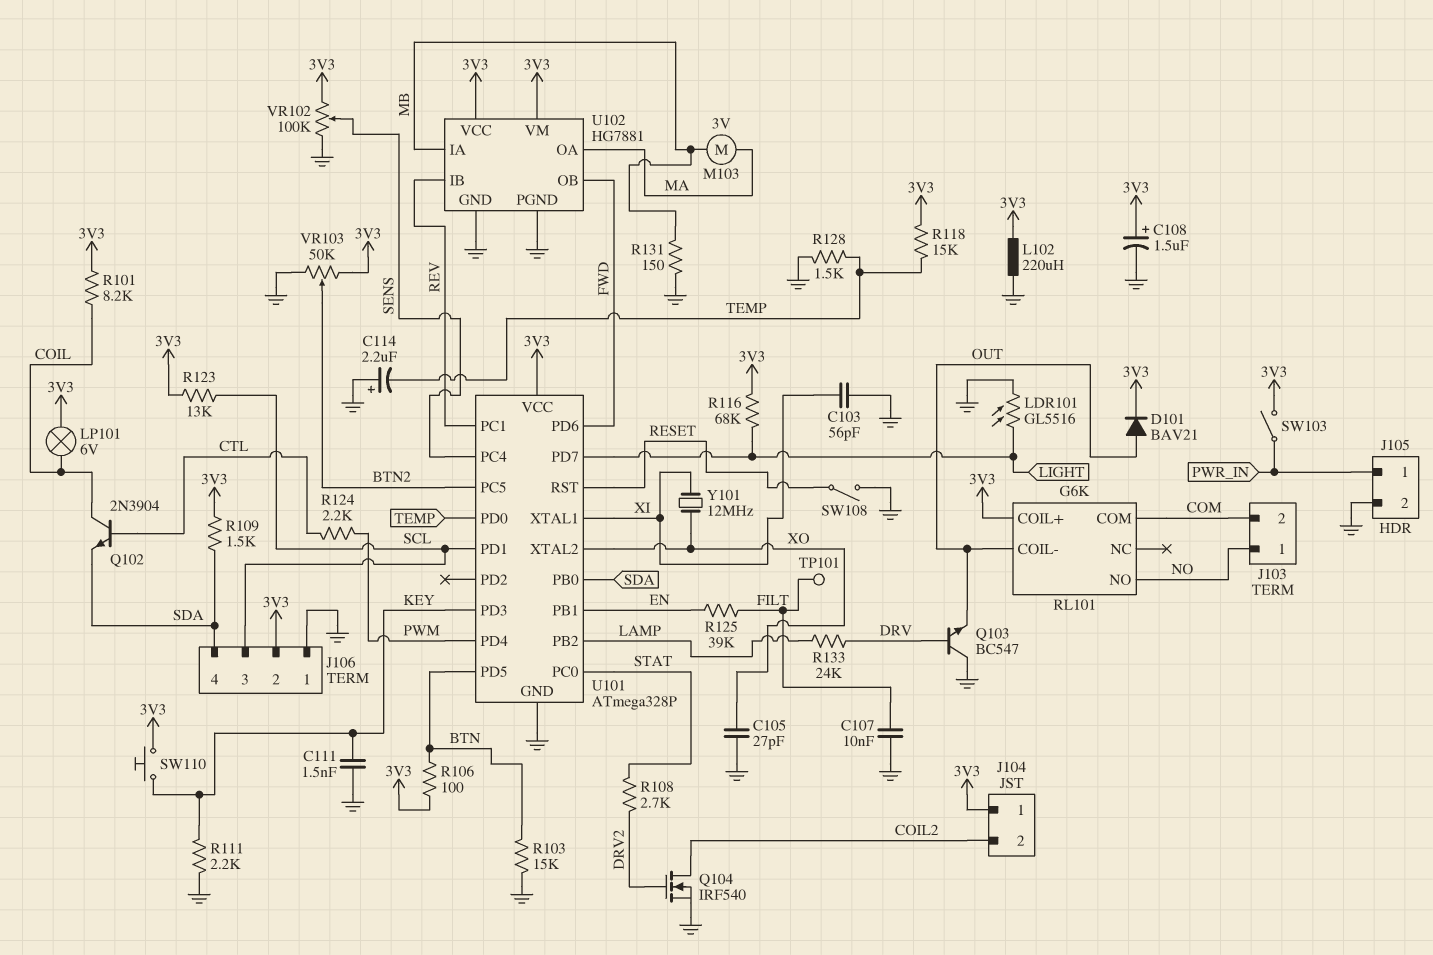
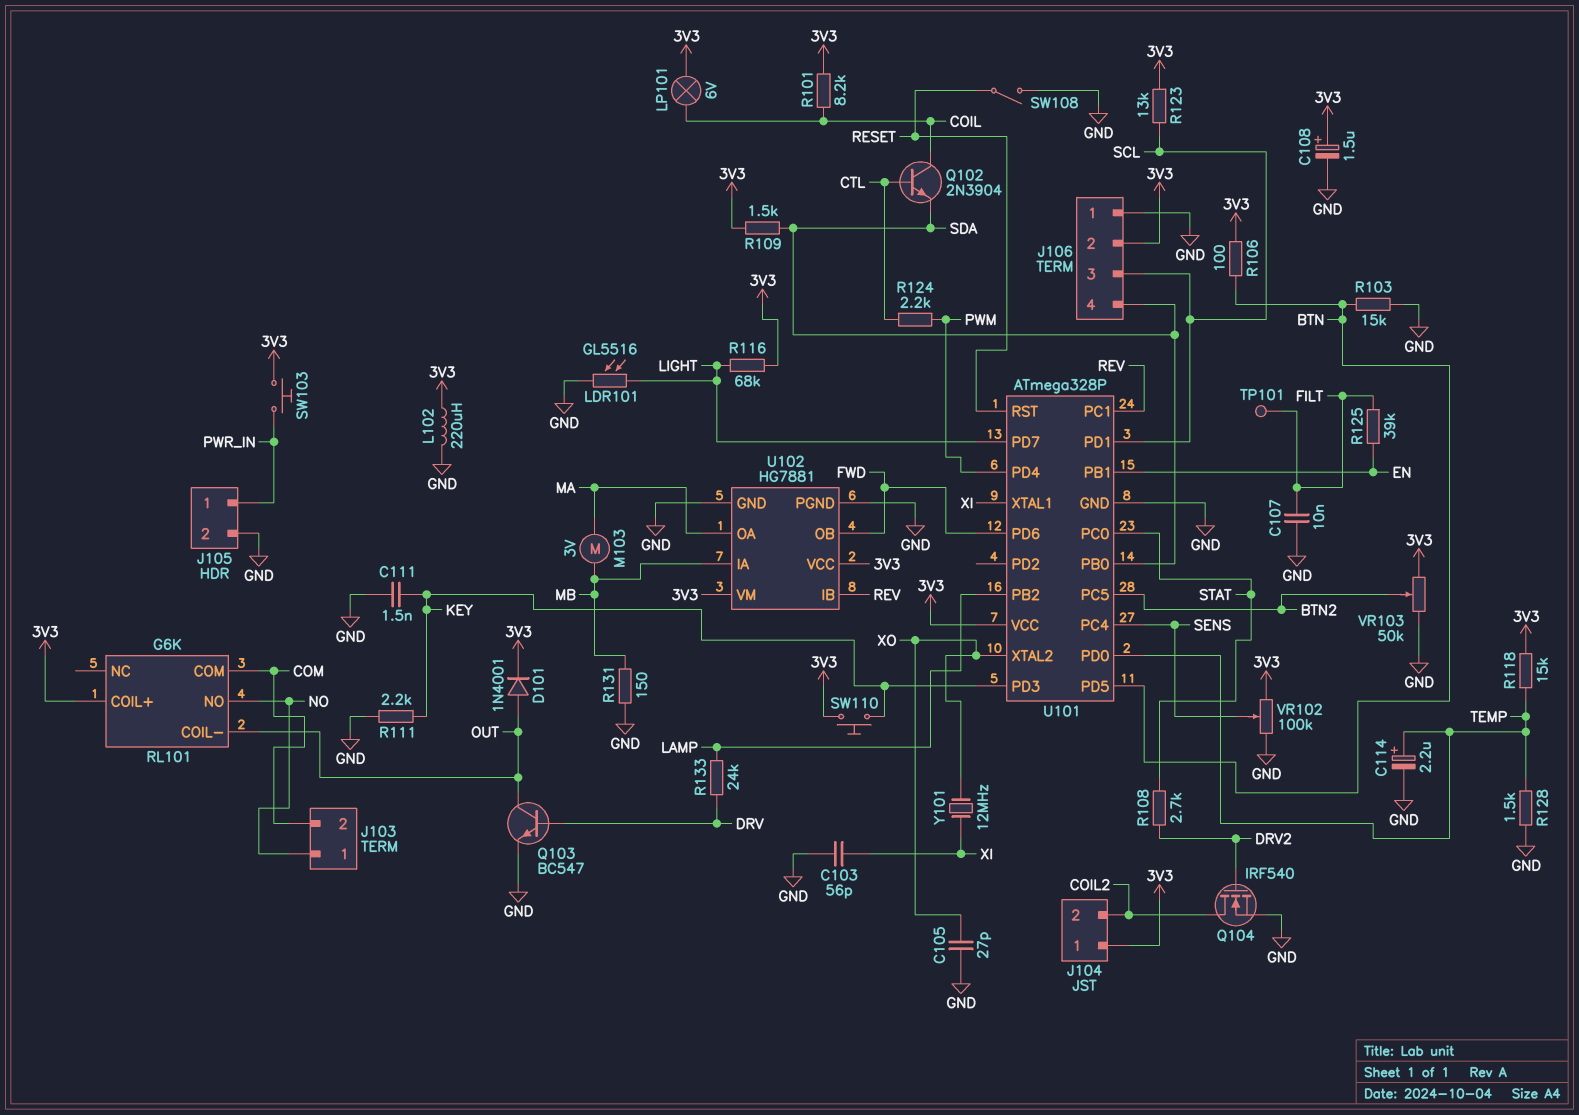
C114: 2.2uF (plus GND, minus TEMP) -> 2.2uF (plus TEMP, minus GND)
D101: diode BAV21 (A OUT, K 3V3) -> diode 1N4001 (A OUT, K 3V3)
Q103: NPN BC547 (B DRV, C GND, E OUT) -> NPN BC547 (B DRV, C OUT, E GND)
SW103: switch (3V3, PWR_IN) -> button (3V3, PWR_IN)

